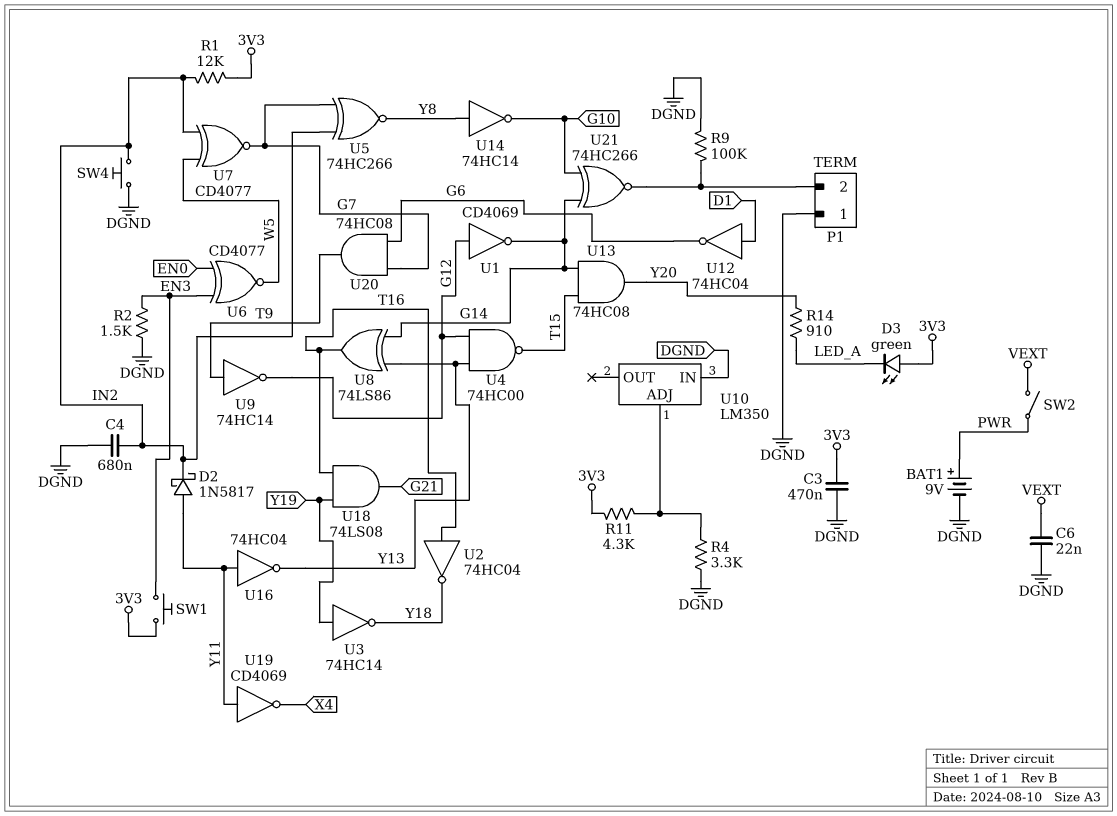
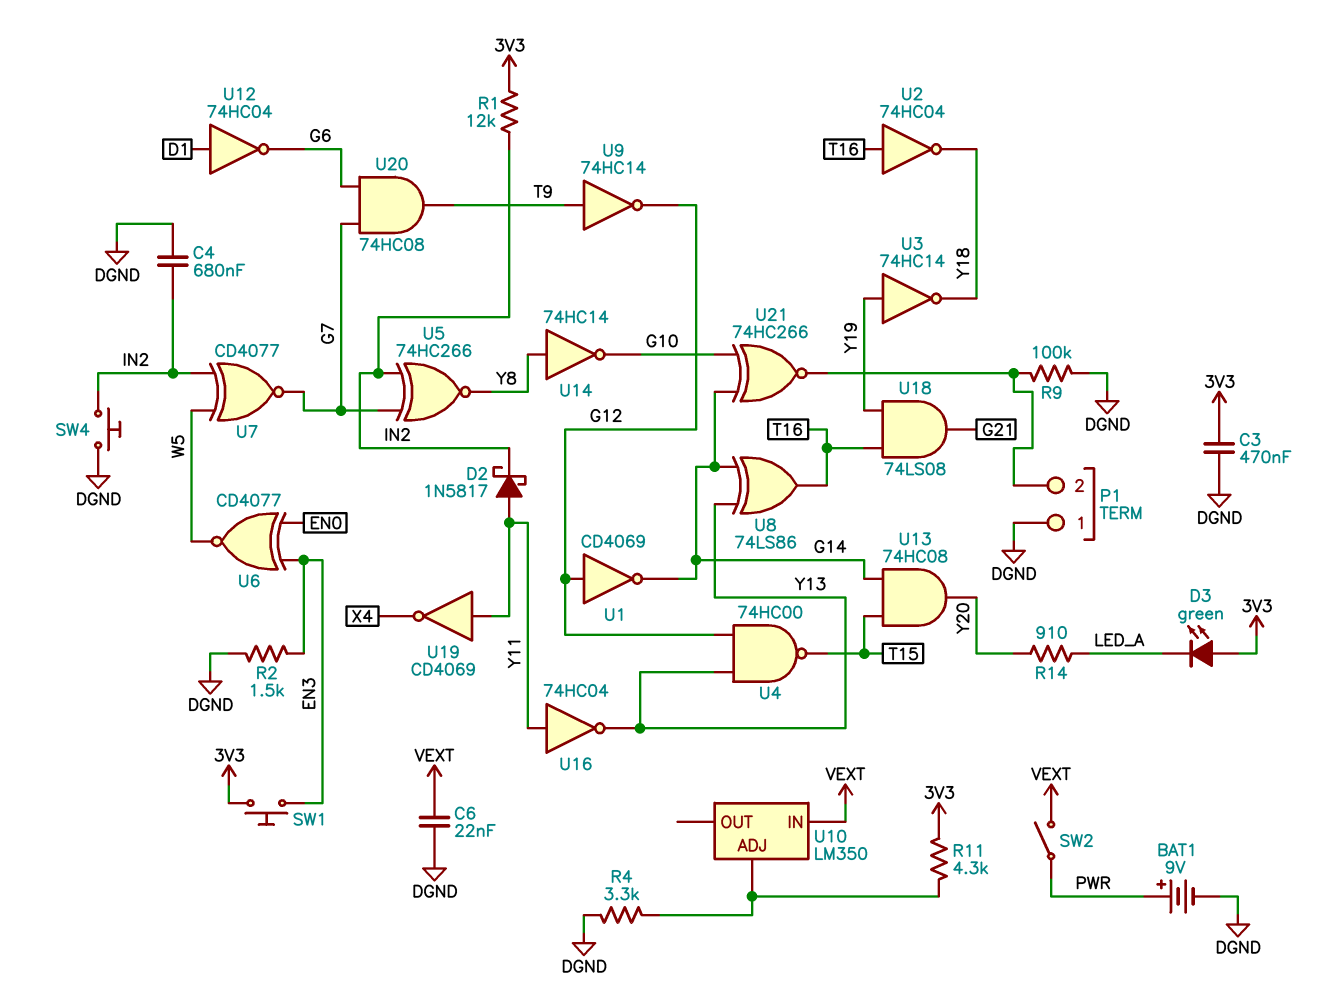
U10 pin IN: DGND -> VEXT

